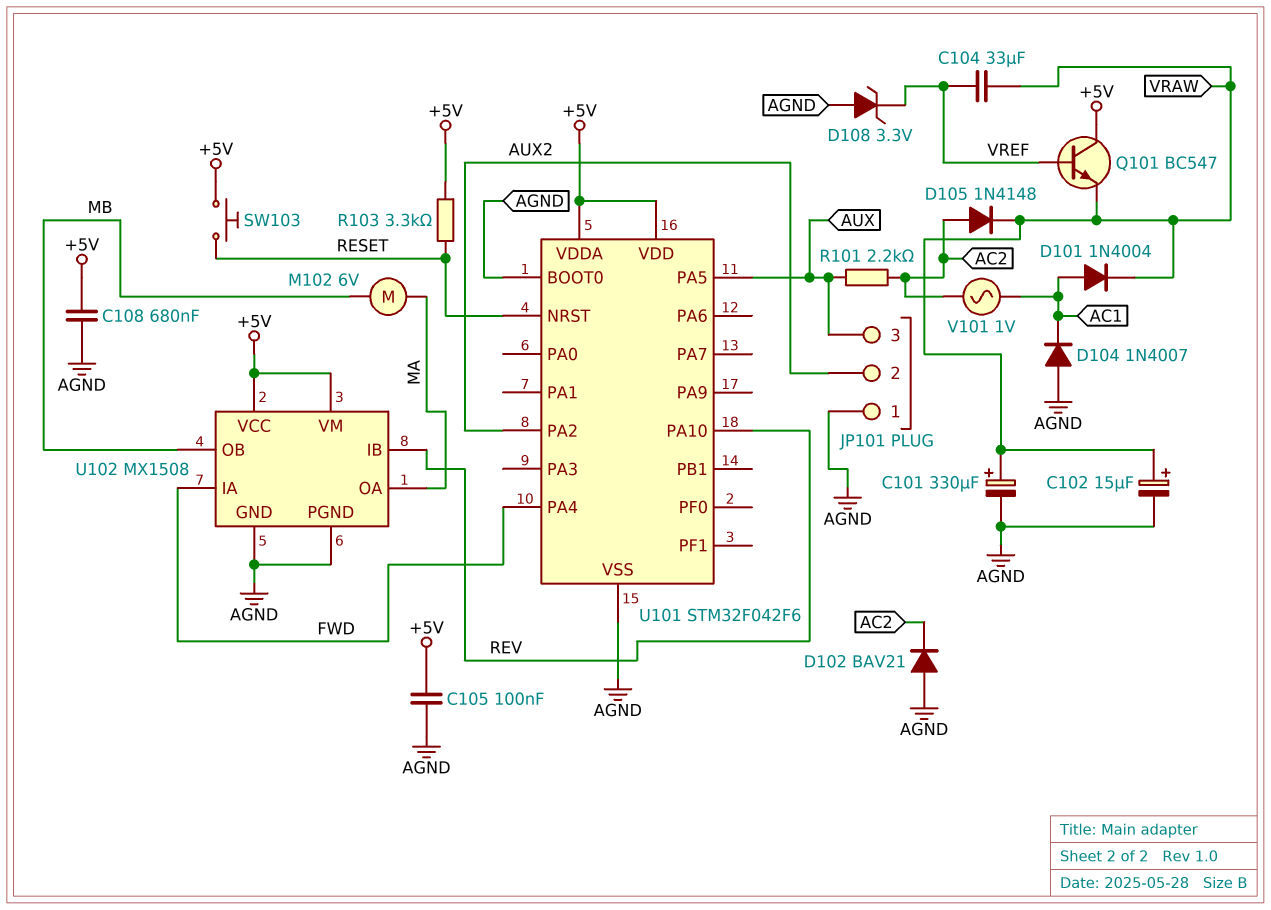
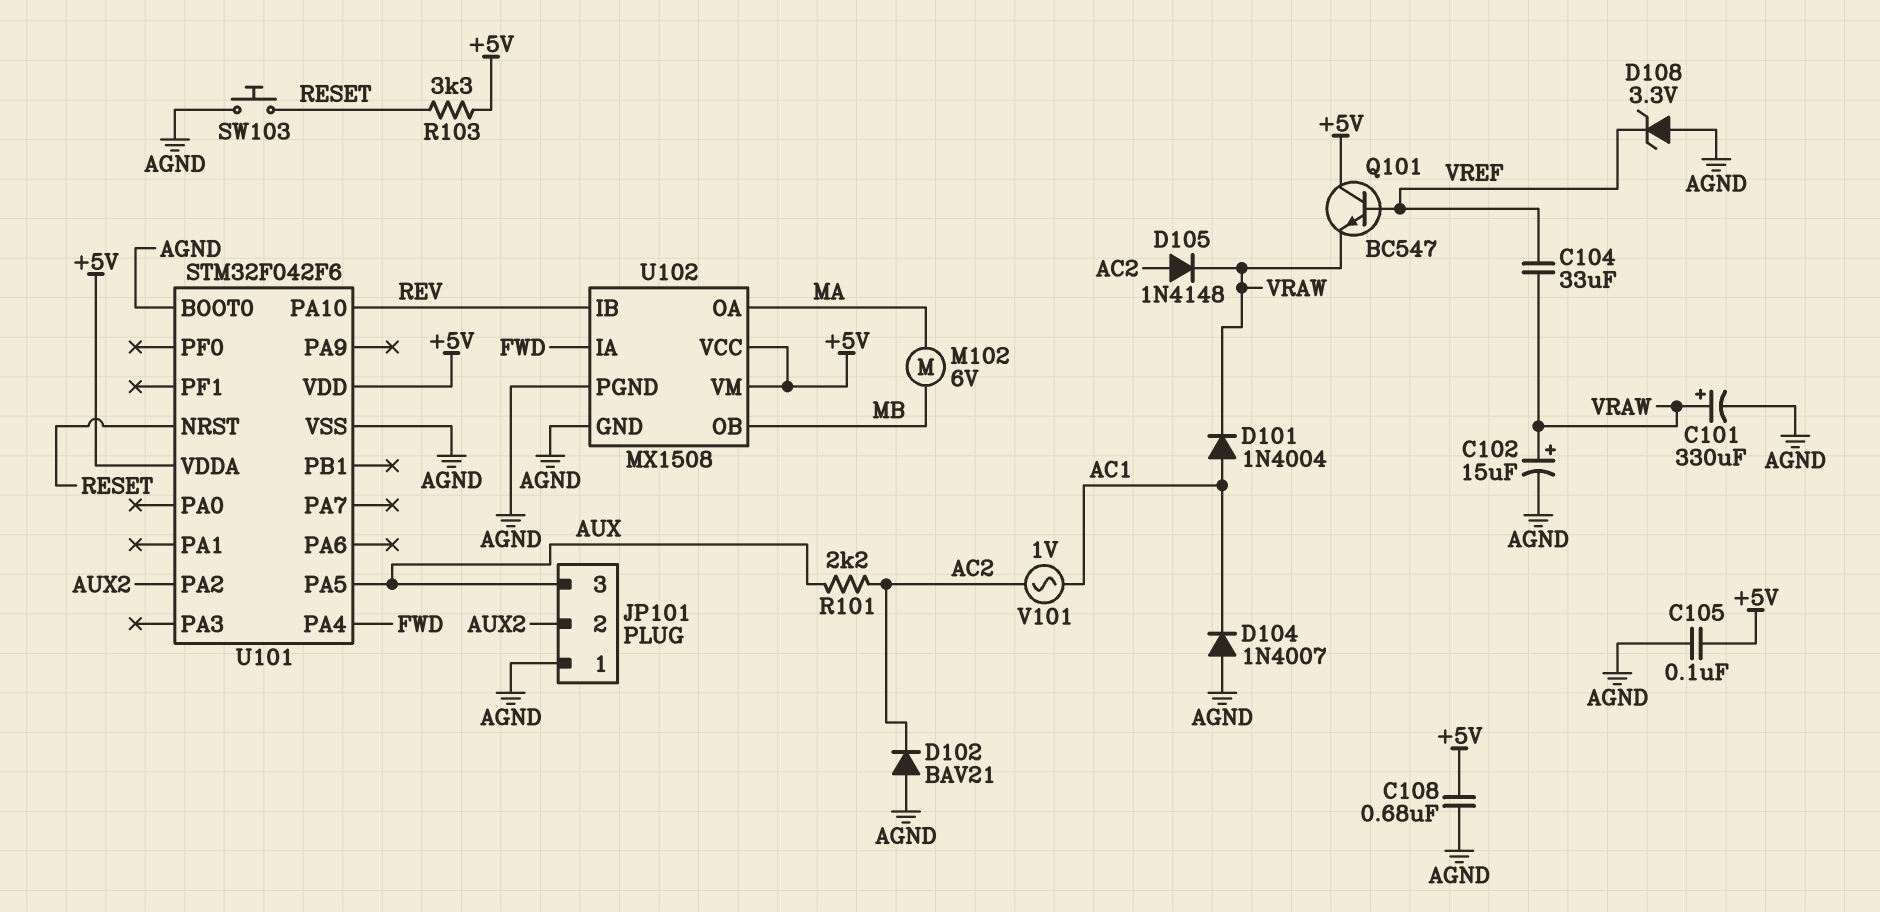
SW103: button (+5V, RESET) -> button (AGND, RESET)

